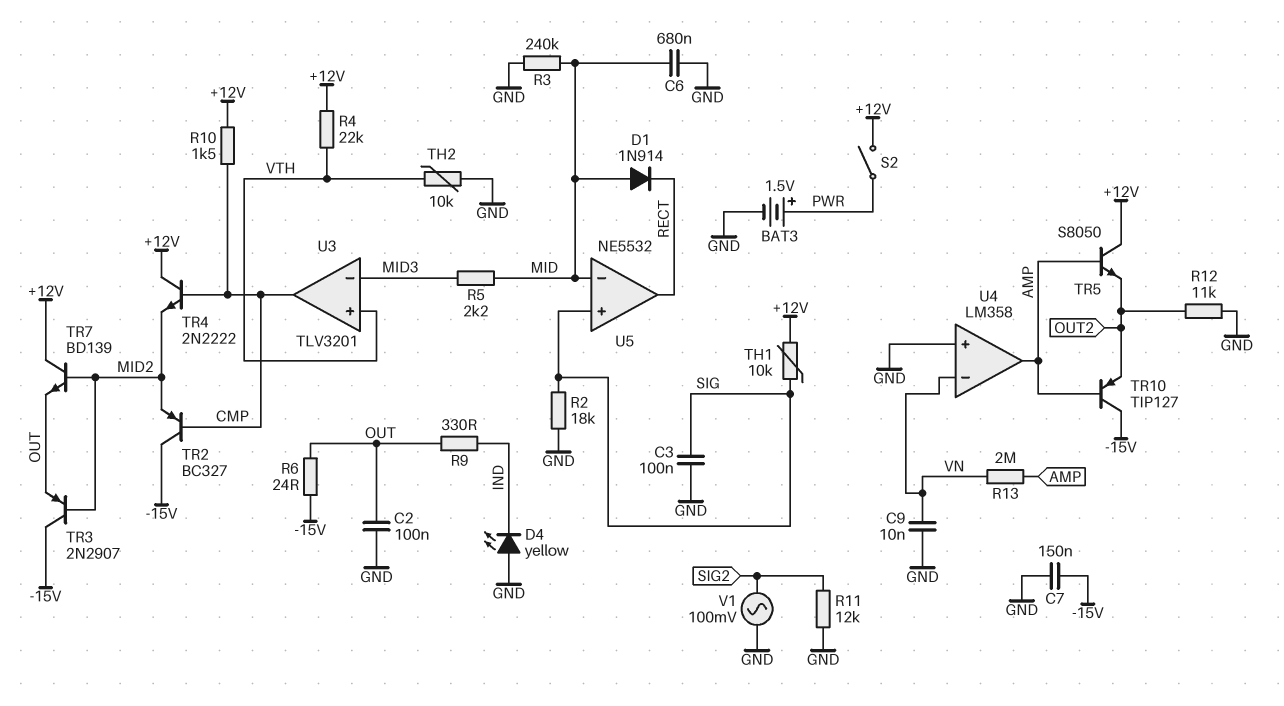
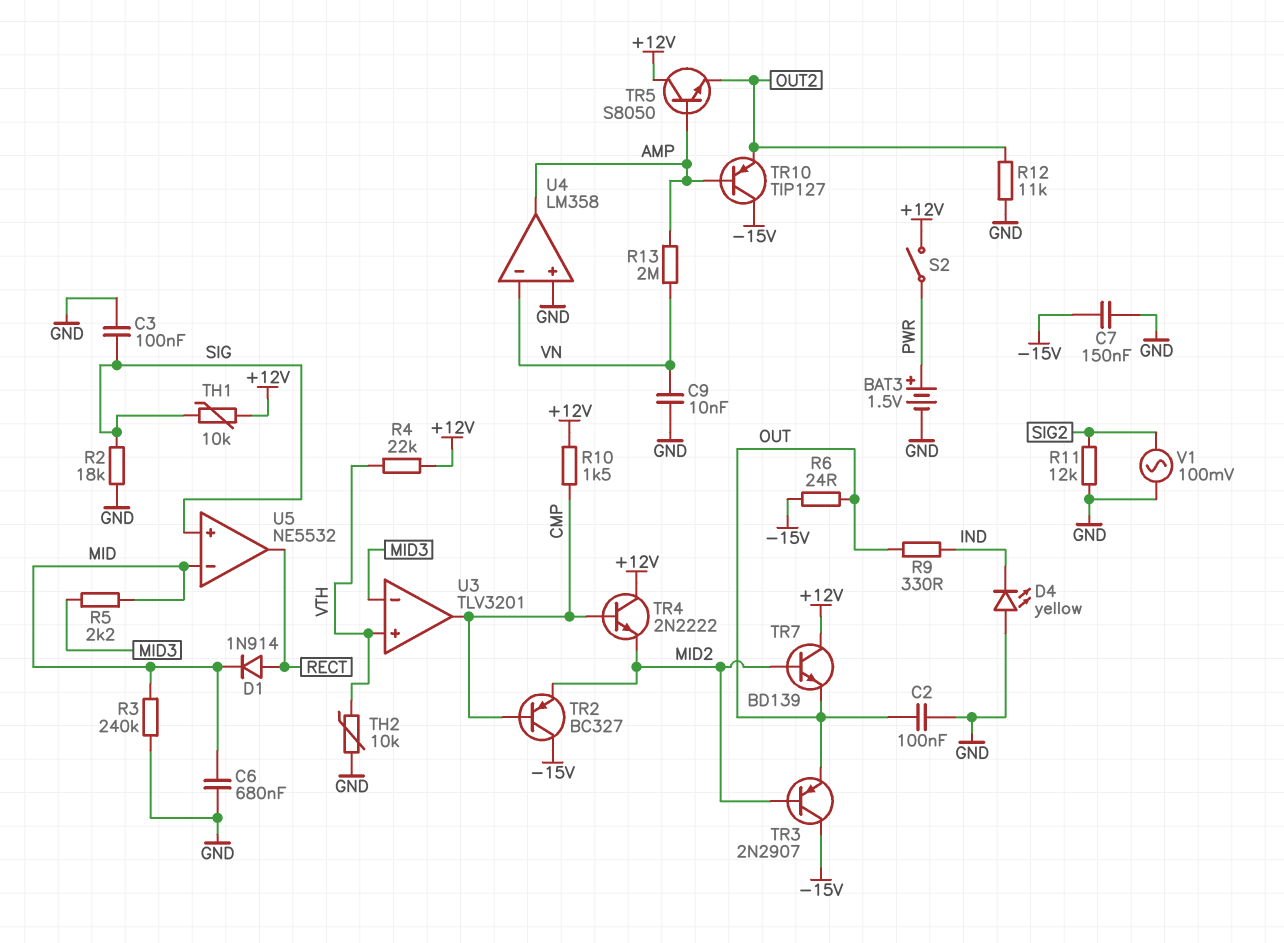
D1: diode 1N914 (A MID, K RECT) -> diode 1N914 (A RECT, K MID)

